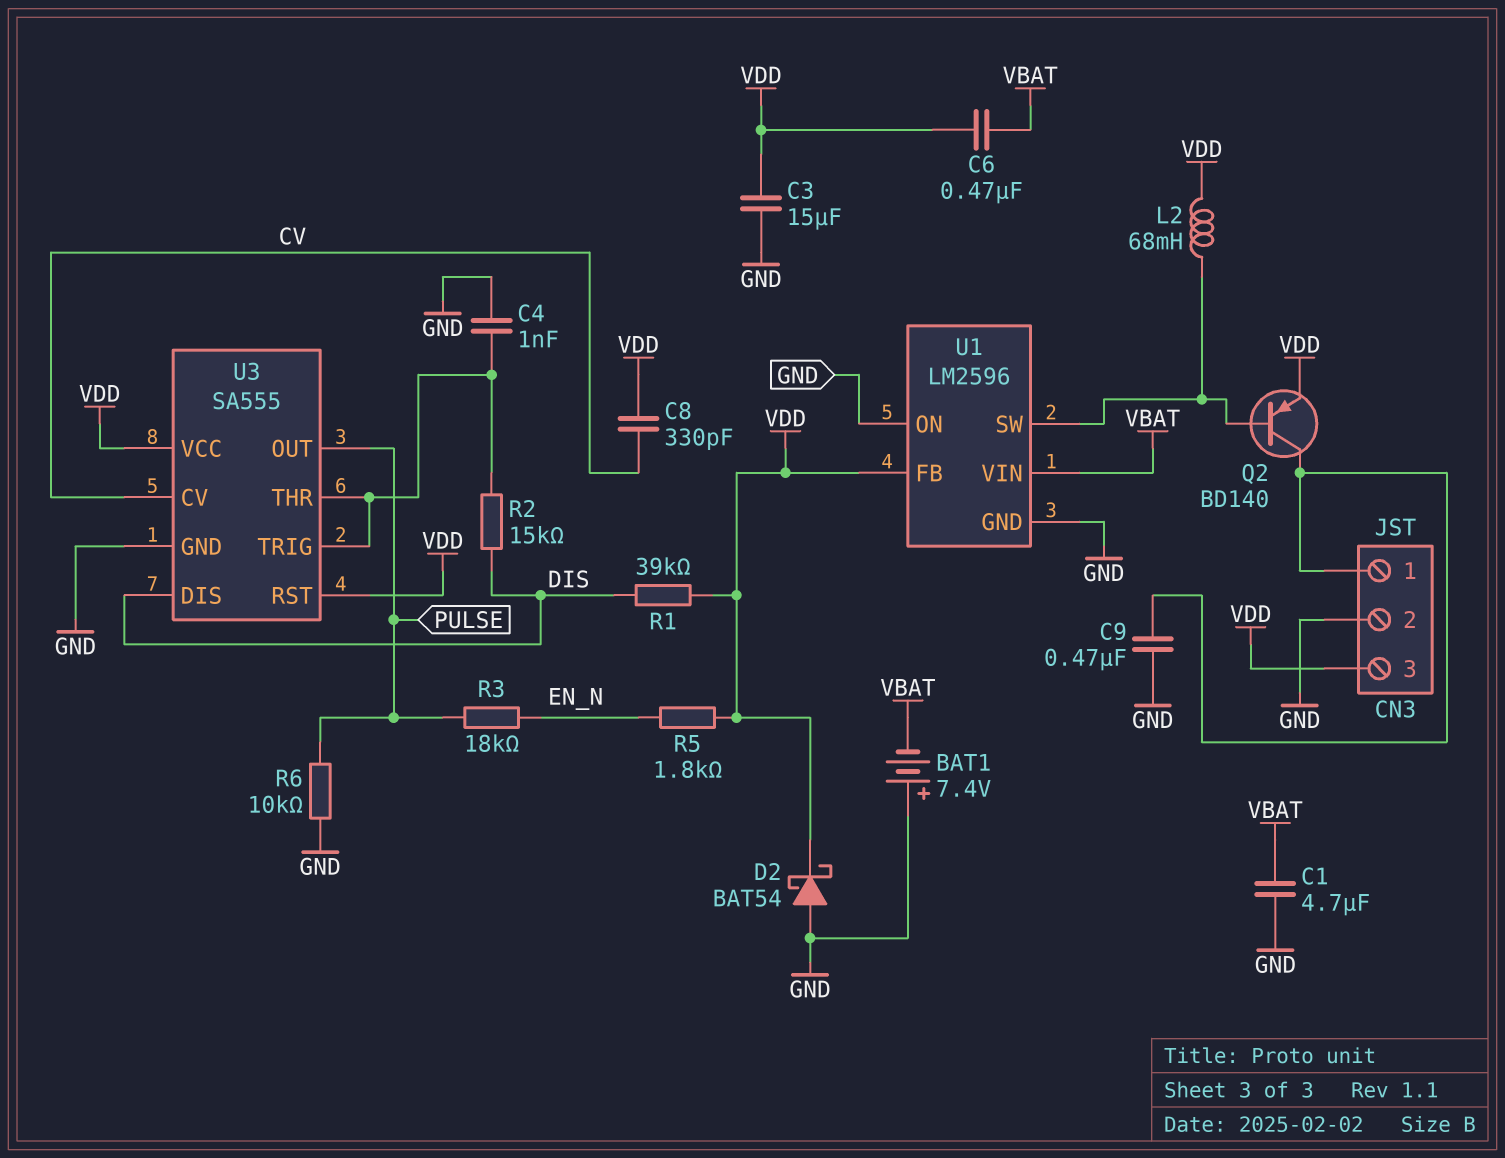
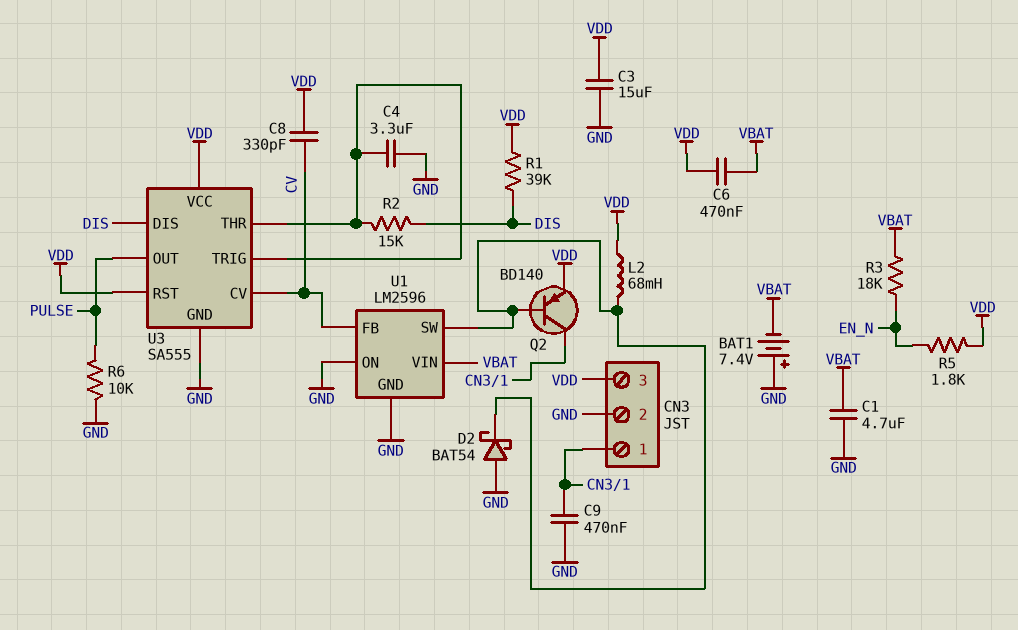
C4: 1nF (GND, U3/THR) -> 3.3uF (GND, U3/THR)
D2: schottky BAT54 (A GND, K VDD) -> schottky BAT54 (A GND, K U1/SW)
R3: 18k (EN_N, PULSE) -> 18k (EN_N, VBAT)
U1 pin FB: VDD -> CV

